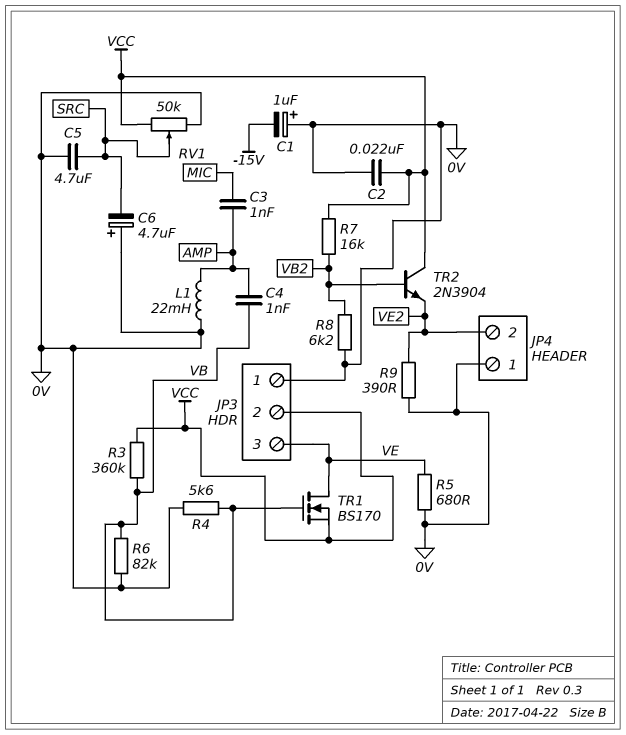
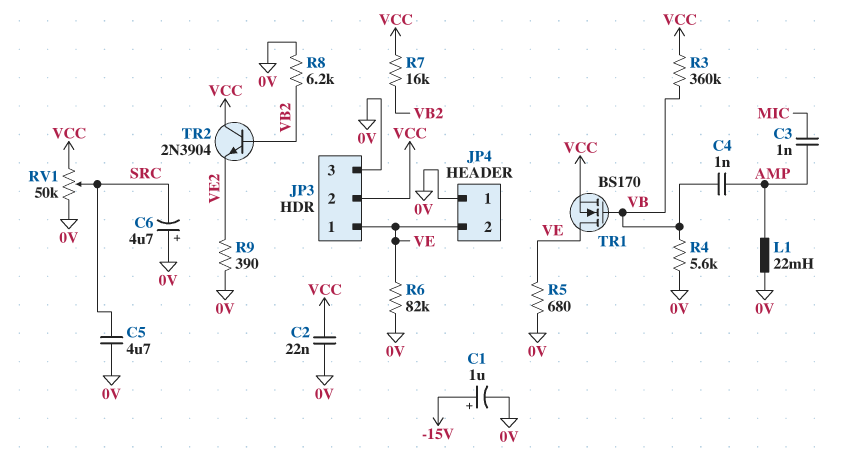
C1: 1uF (plus 0V, minus -15V) -> 1uF (plus -15V, minus 0V)
JP3 pin 1: 0V -> VE
JP3 pin 3: VE -> 0V
JP4 pin 2: VE2 -> VE
R6: 82k (0V, VB) -> 82k (0V, VE)

